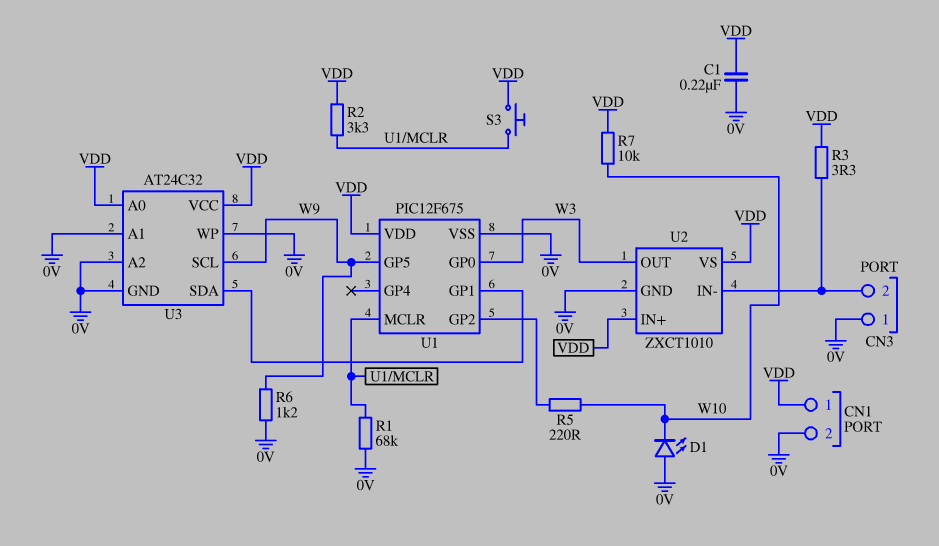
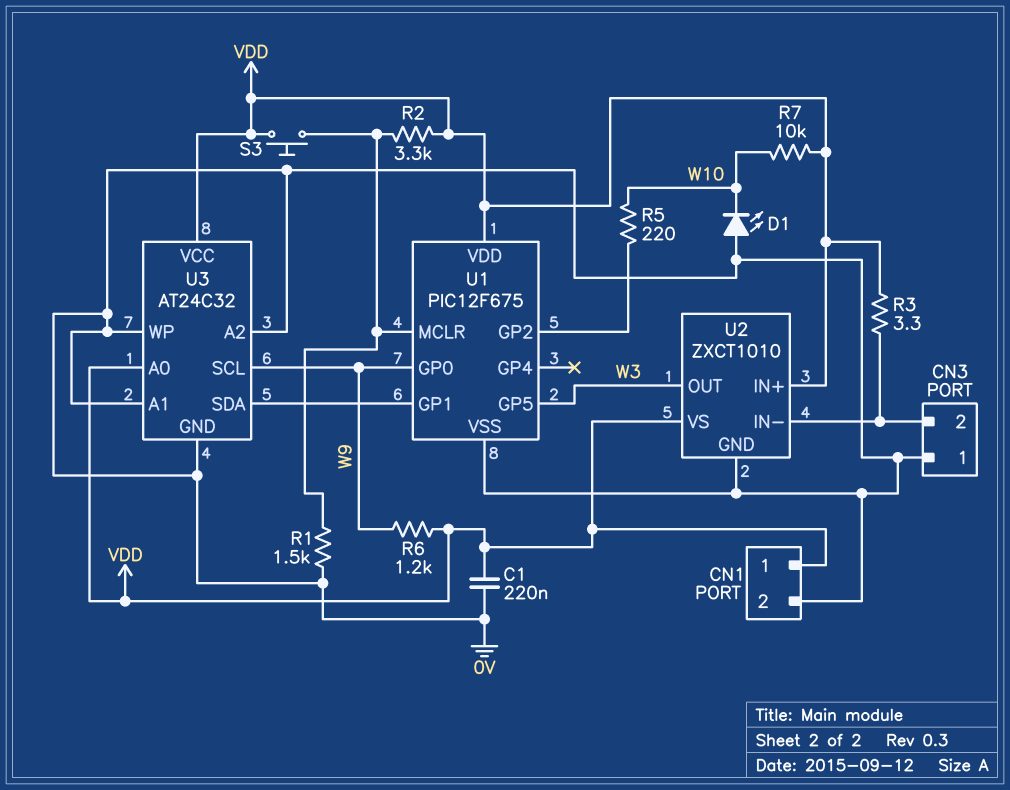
R1: 68k (0V, U1/MCLR) -> 1.5k (0V, U1/MCLR)
R6: 1.2k (0V, W9) -> 1.2k (VDD, W9)
U1 pin GP0: W3 -> W9
U1 pin GP5: W9 -> W3

